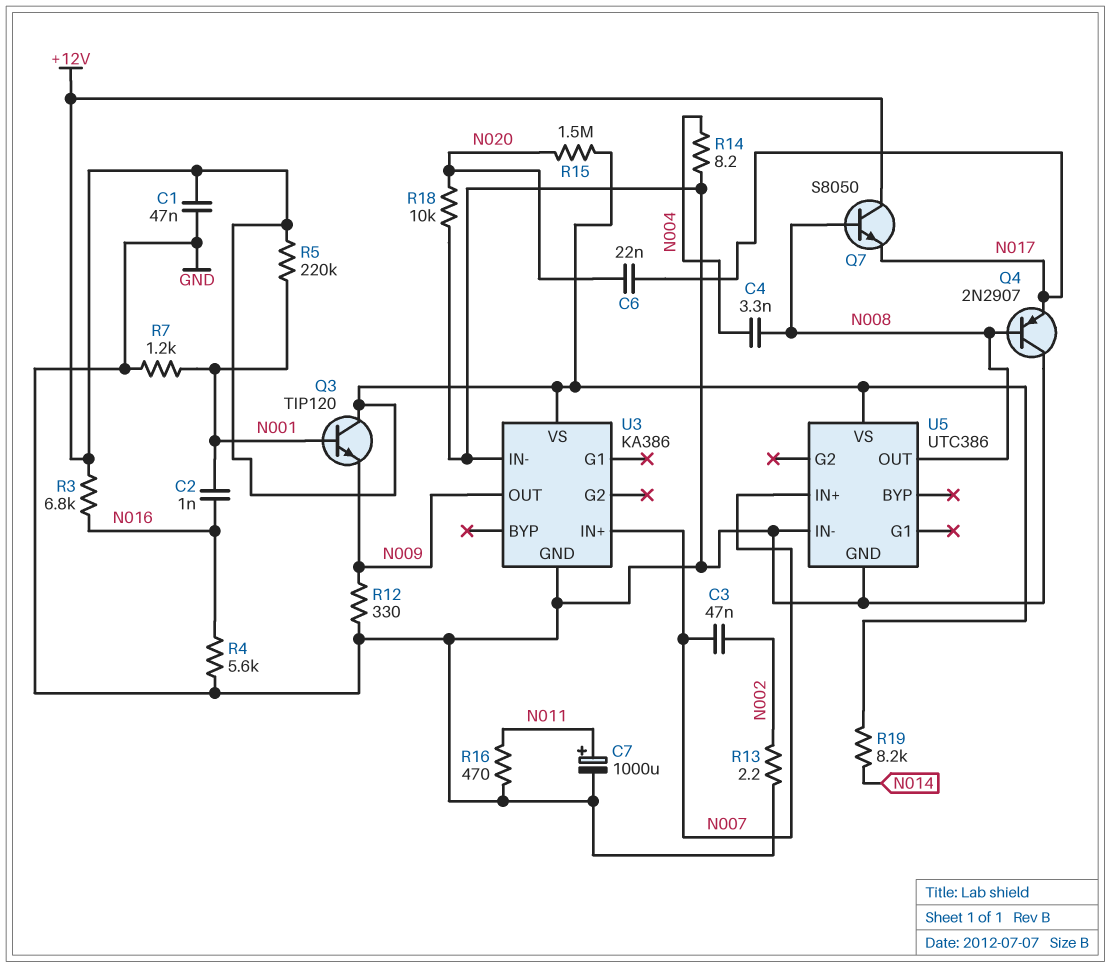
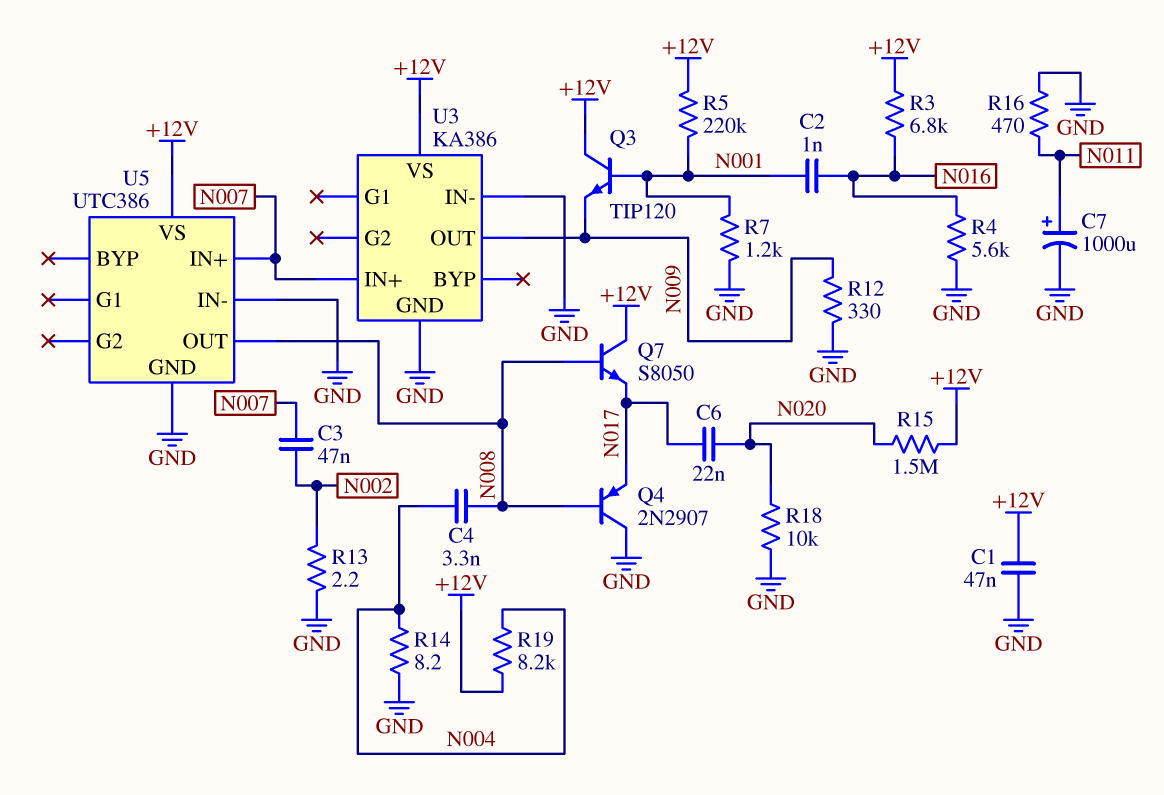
R19: 8.2k (+12V, N014) -> 8.2k (+12V, N004)

